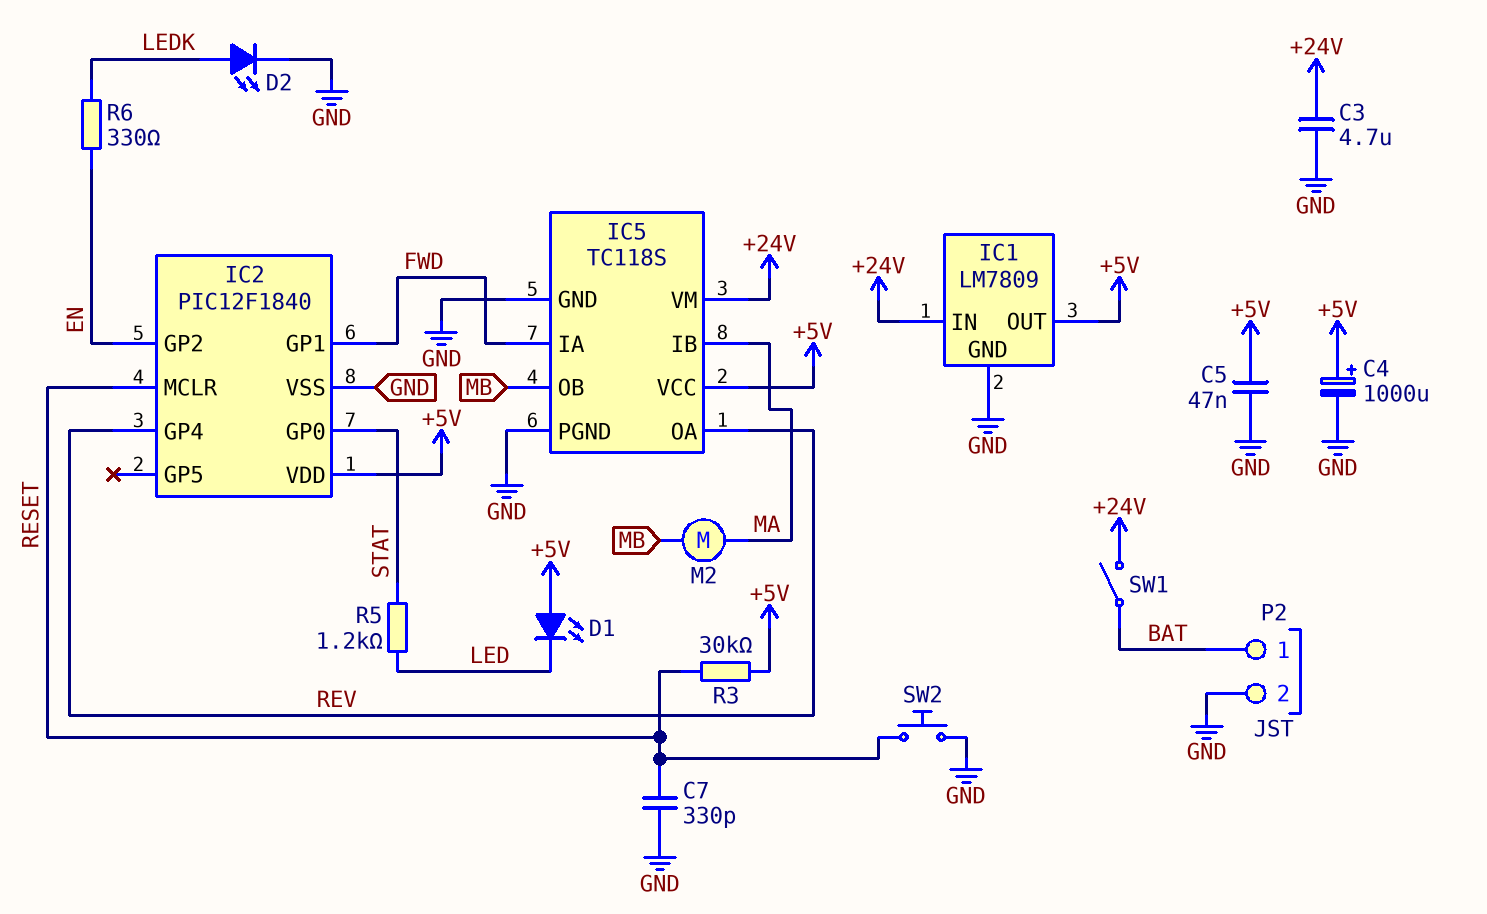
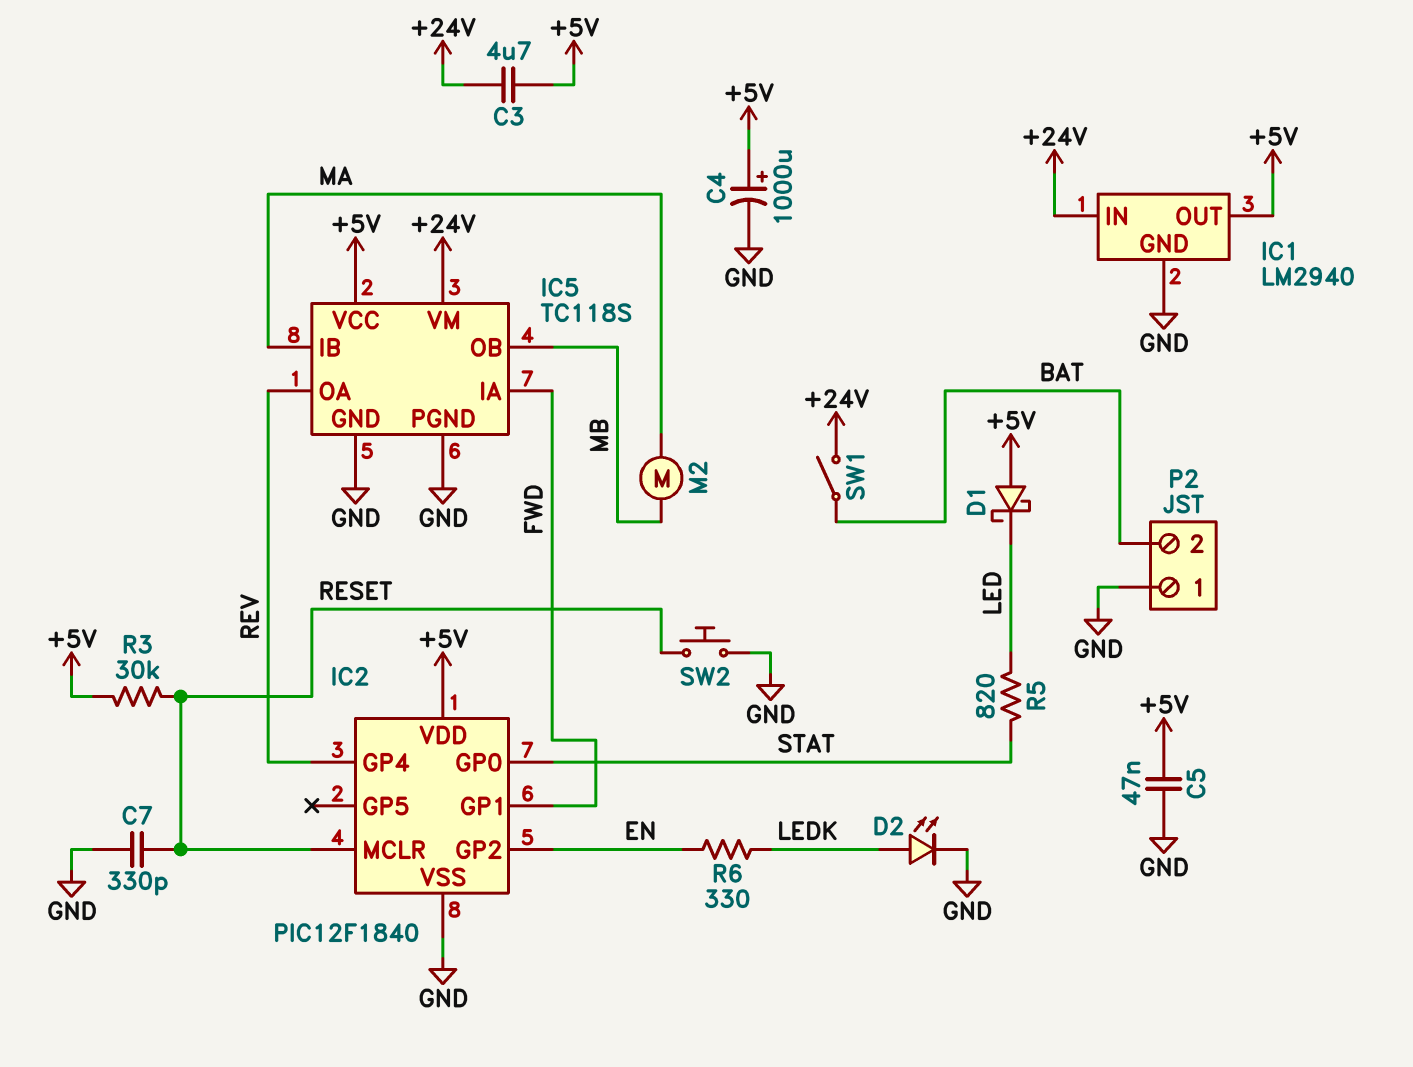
C3: 4.7uF (+24V, GND) -> 4.7uF (+5V, +24V)
D1: LED (A +5V, K LED) -> schottky (A +5V, K LED)
IC1: LM7809 -> LM2940
P2 pin 1: BAT -> GND
P2 pin 2: GND -> BAT
R5: 1.2k (LED, STAT) -> 820 (LED, STAT)

